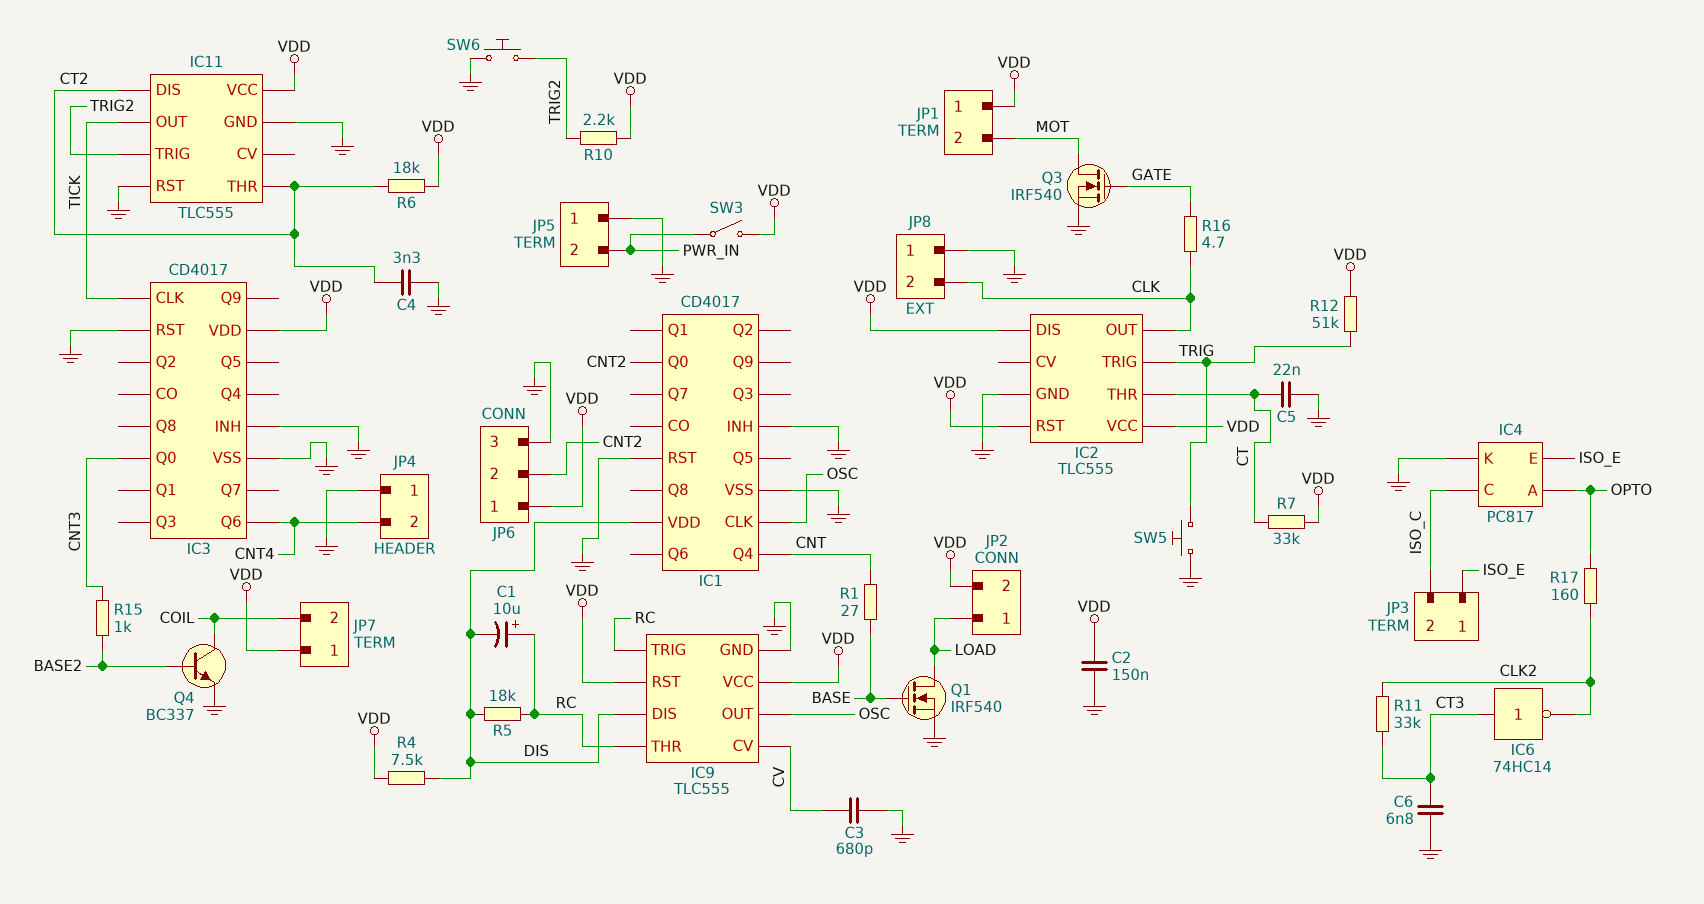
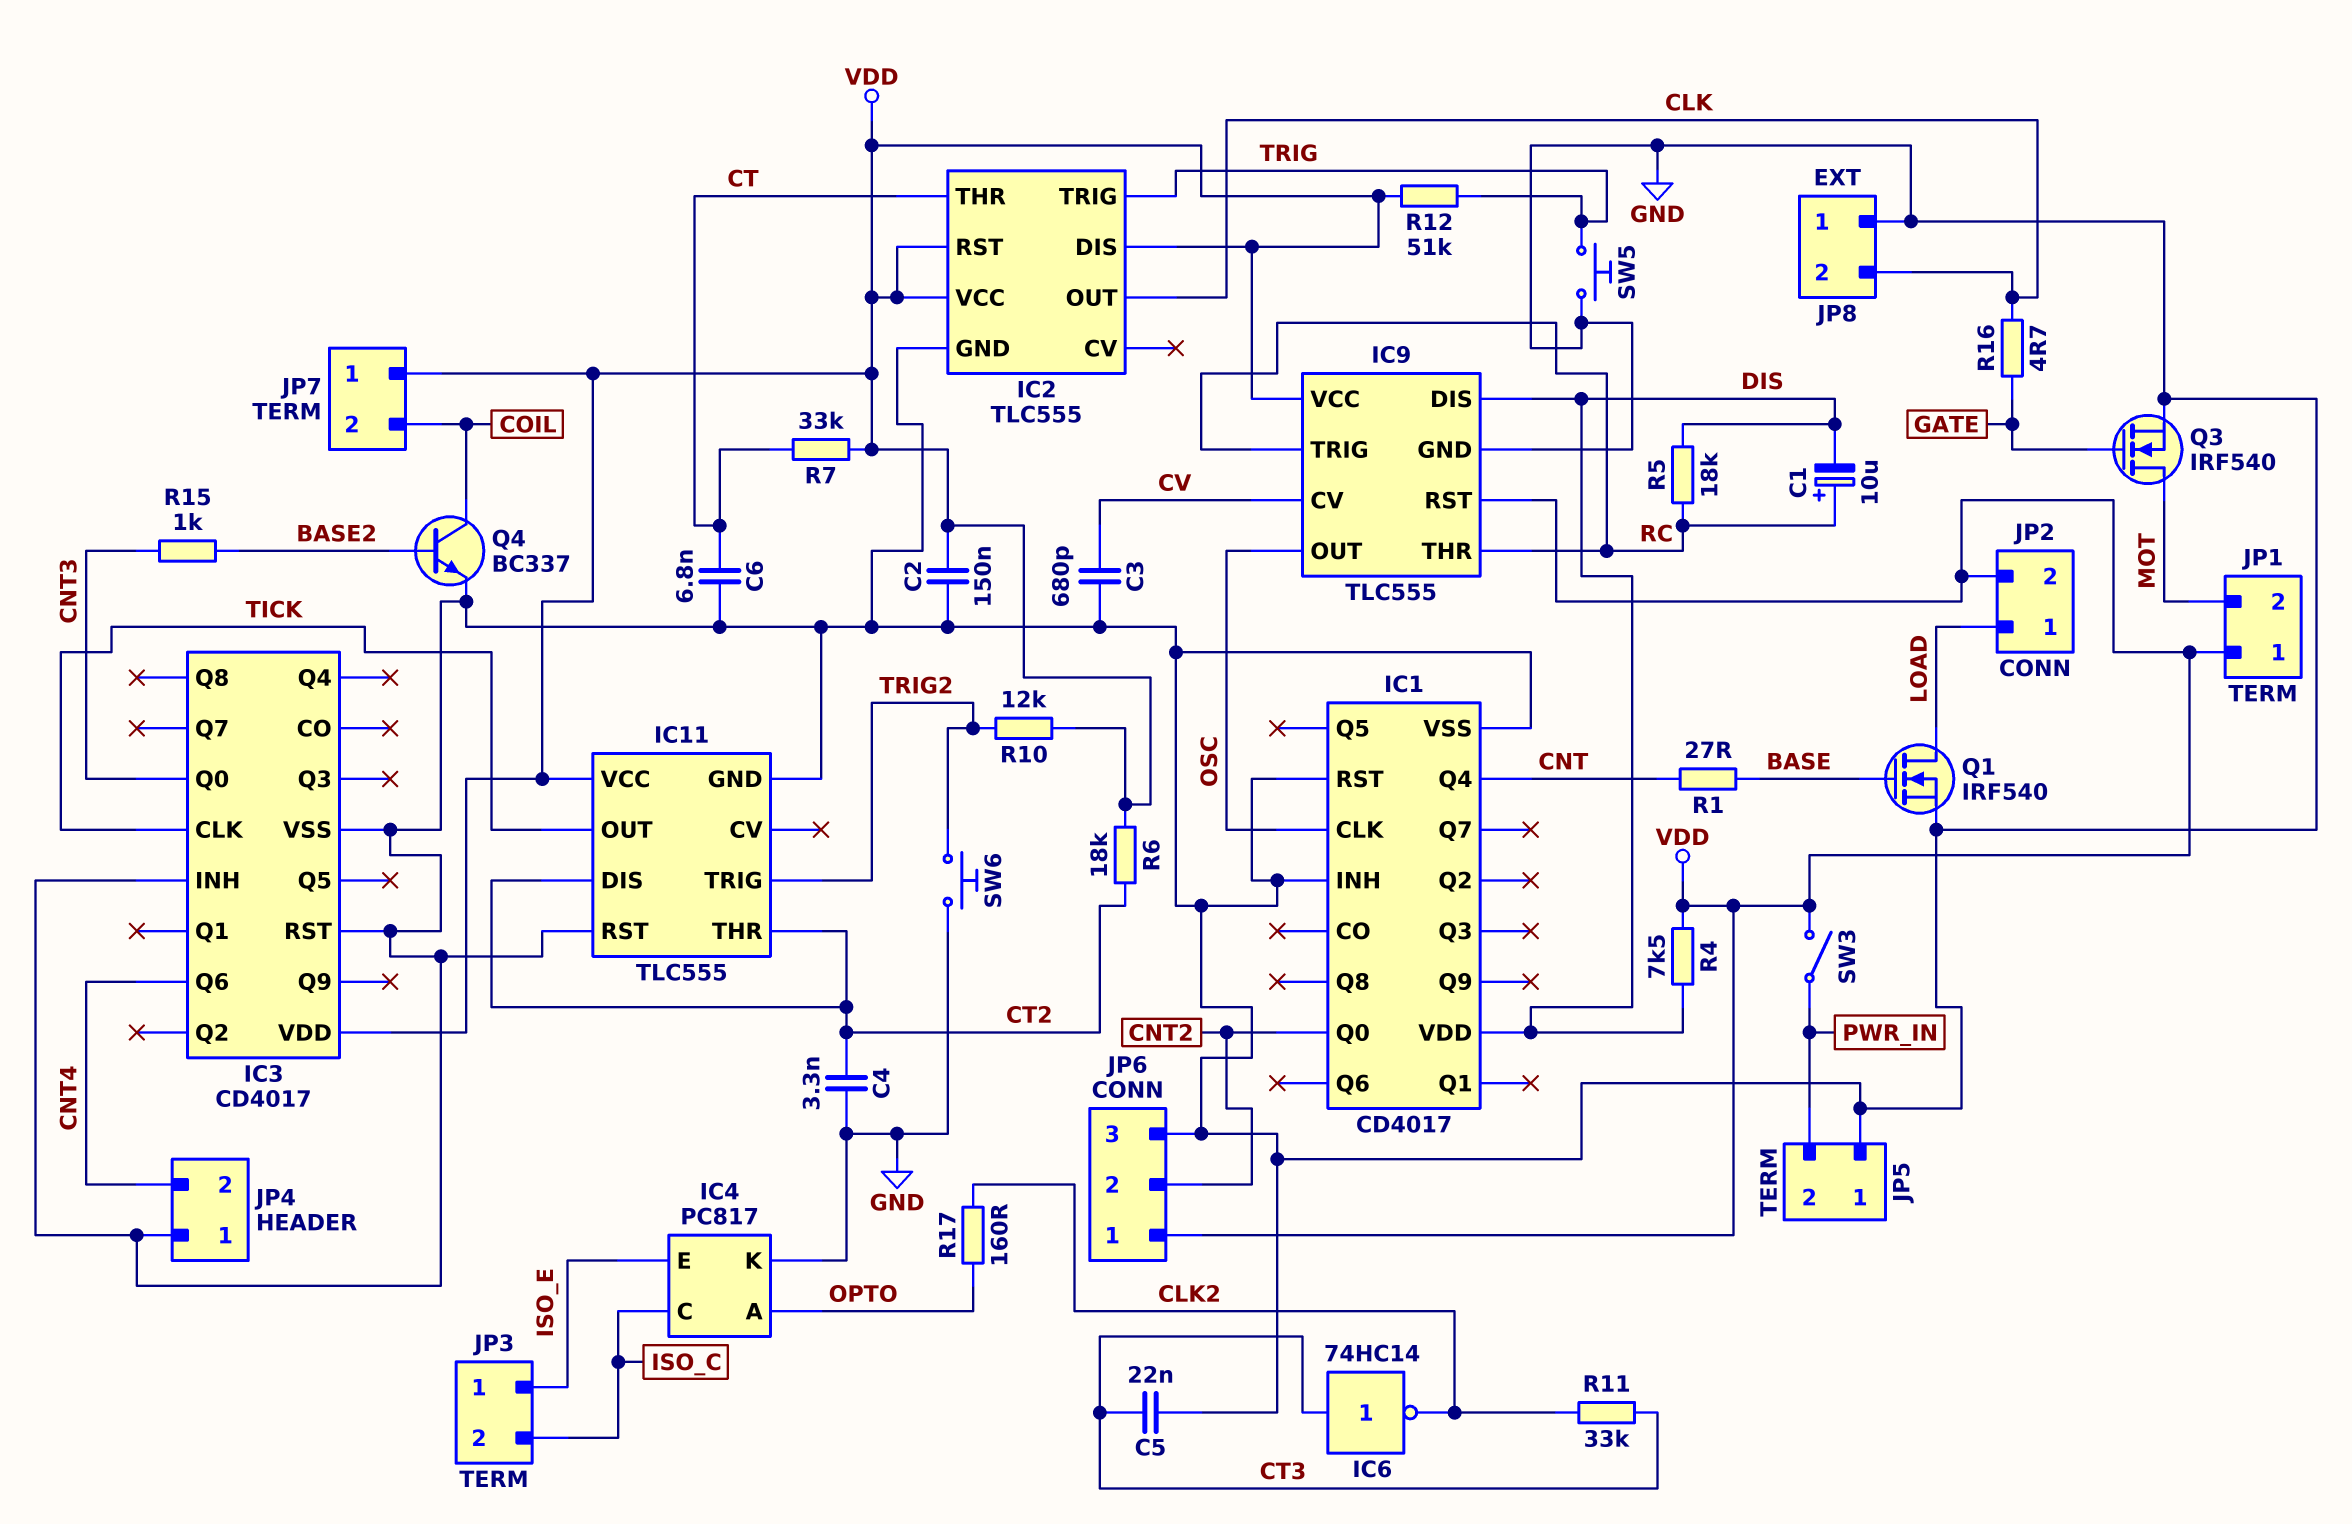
C5: 22nF (CT, GND) -> 22nF (CT3, GND)
C6: 6.8nF (CT3, GND) -> 6.8nF (CT, GND)
R10: 2.2k (TRIG2, VDD) -> 12k (TRIG2, VDD)

